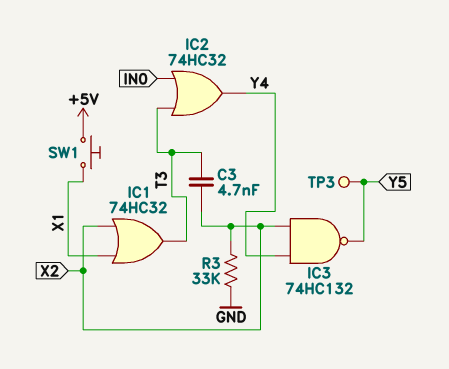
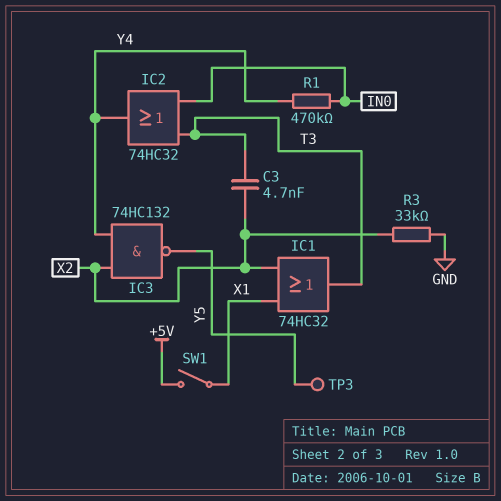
R1: none -> 470k (IN0, Y4)
SW1: button (+5V, X1) -> switch (+5V, X1)

